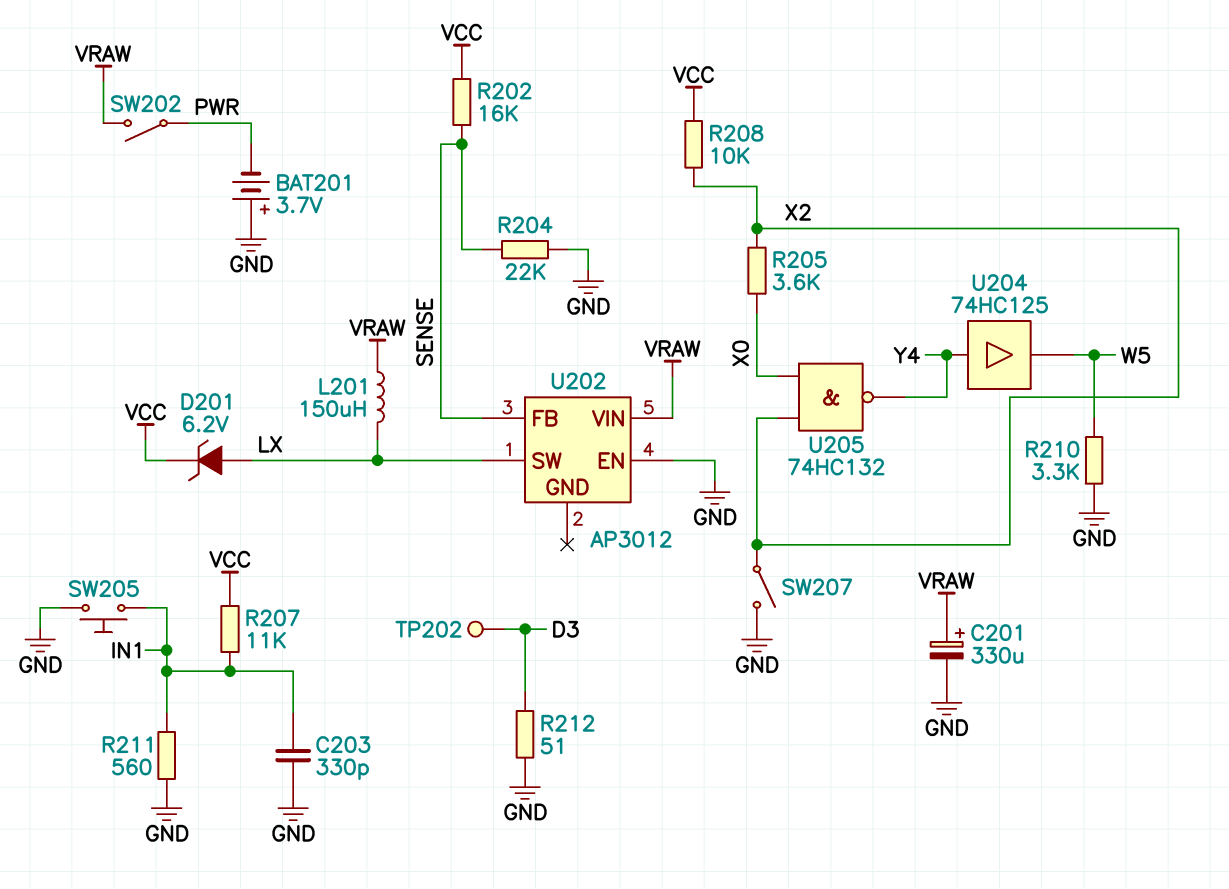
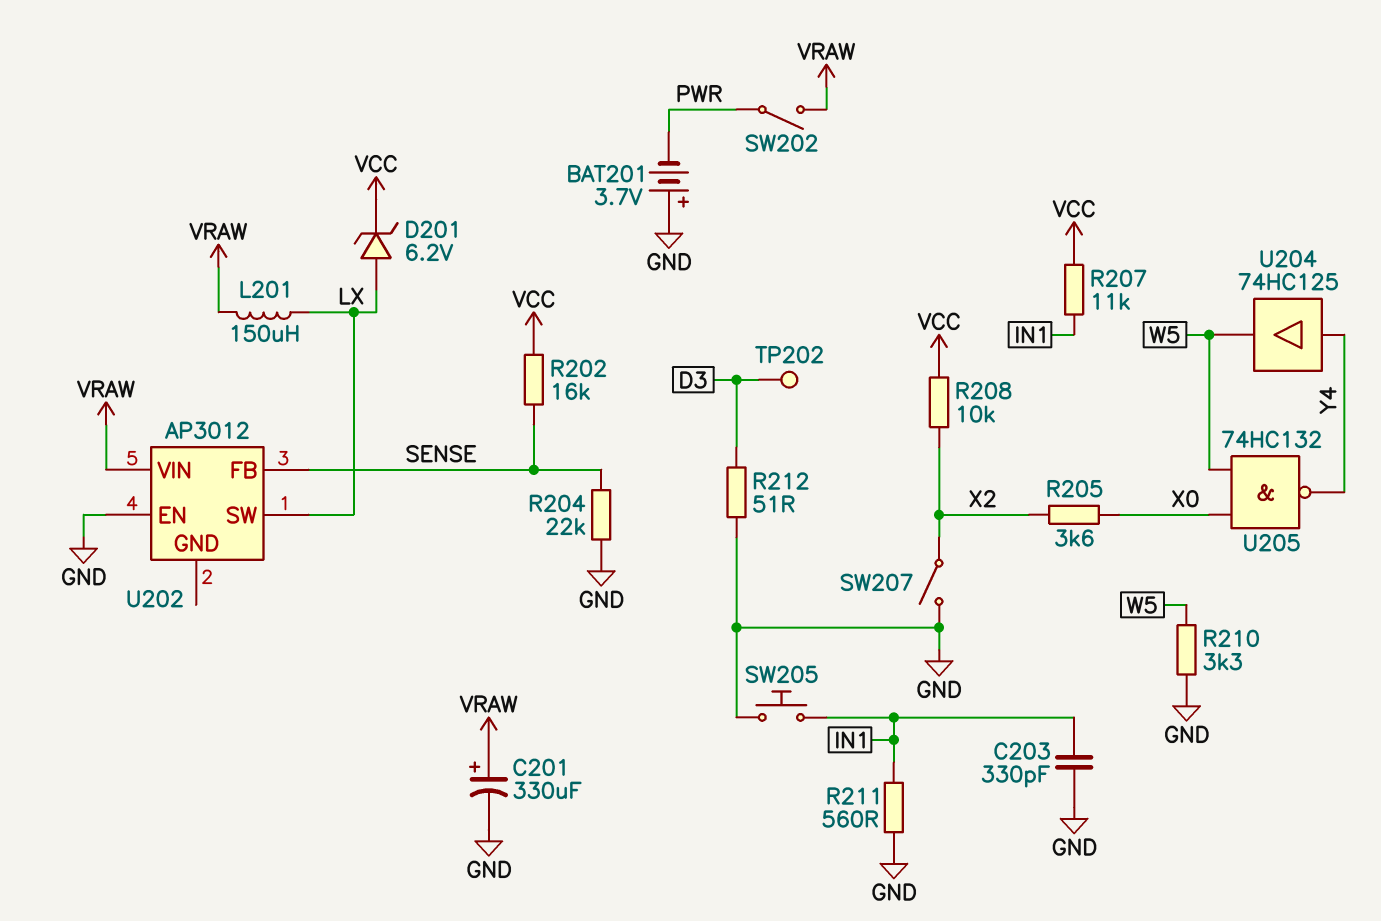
U205: NAND 74HC132 (in X0, in X2, out Y4) -> NAND 74HC132 (in W5, in X0, out Y4)

